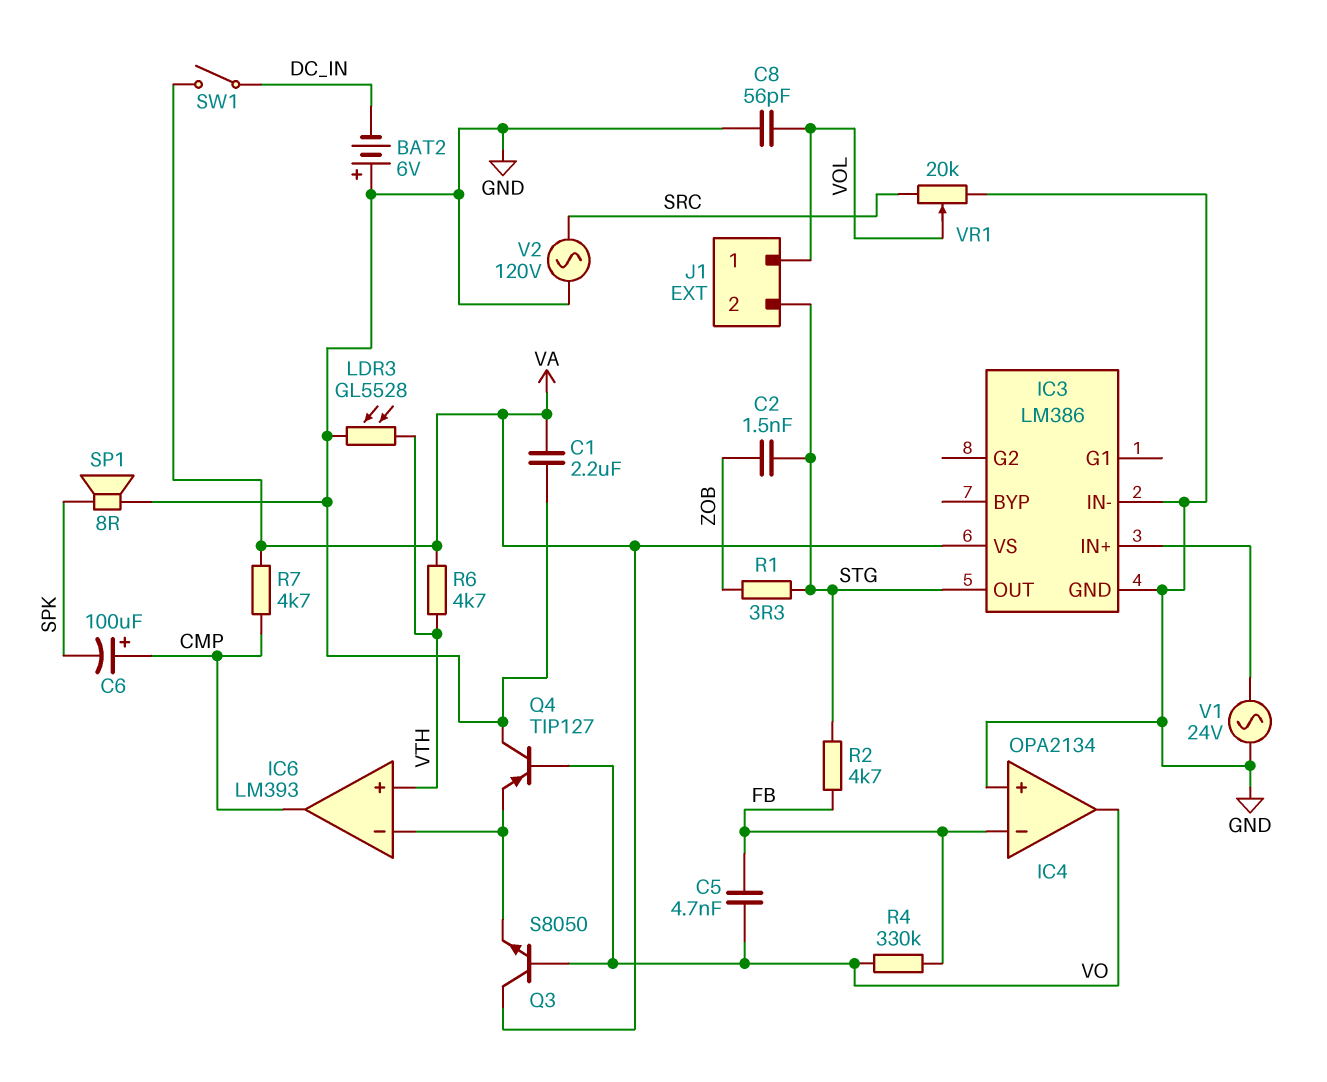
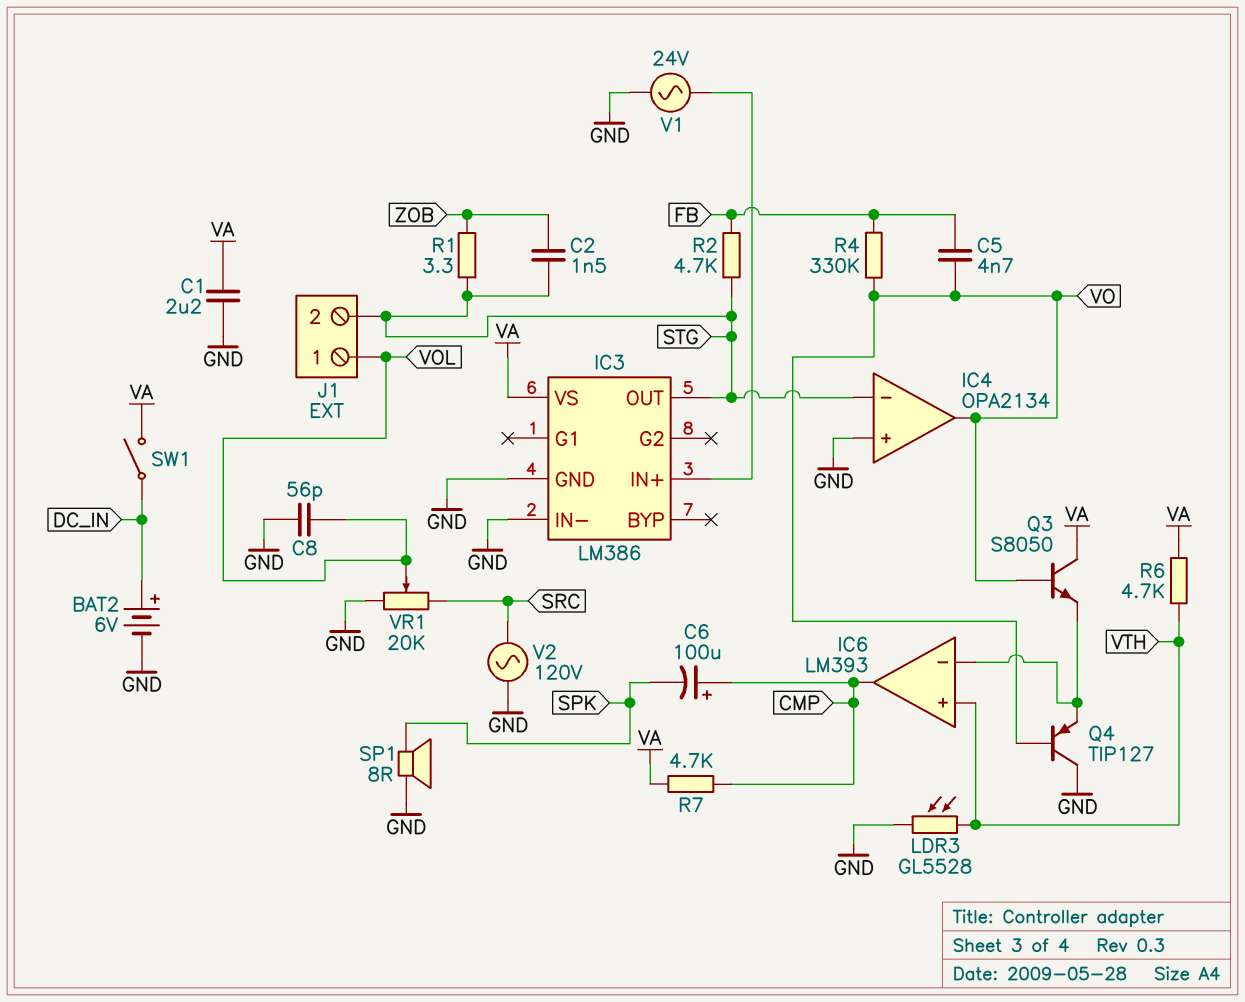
BAT2: 6V (plus GND, minus DC_IN) -> 6V (plus DC_IN, minus GND)
IC4 pin in-: FB -> STG

